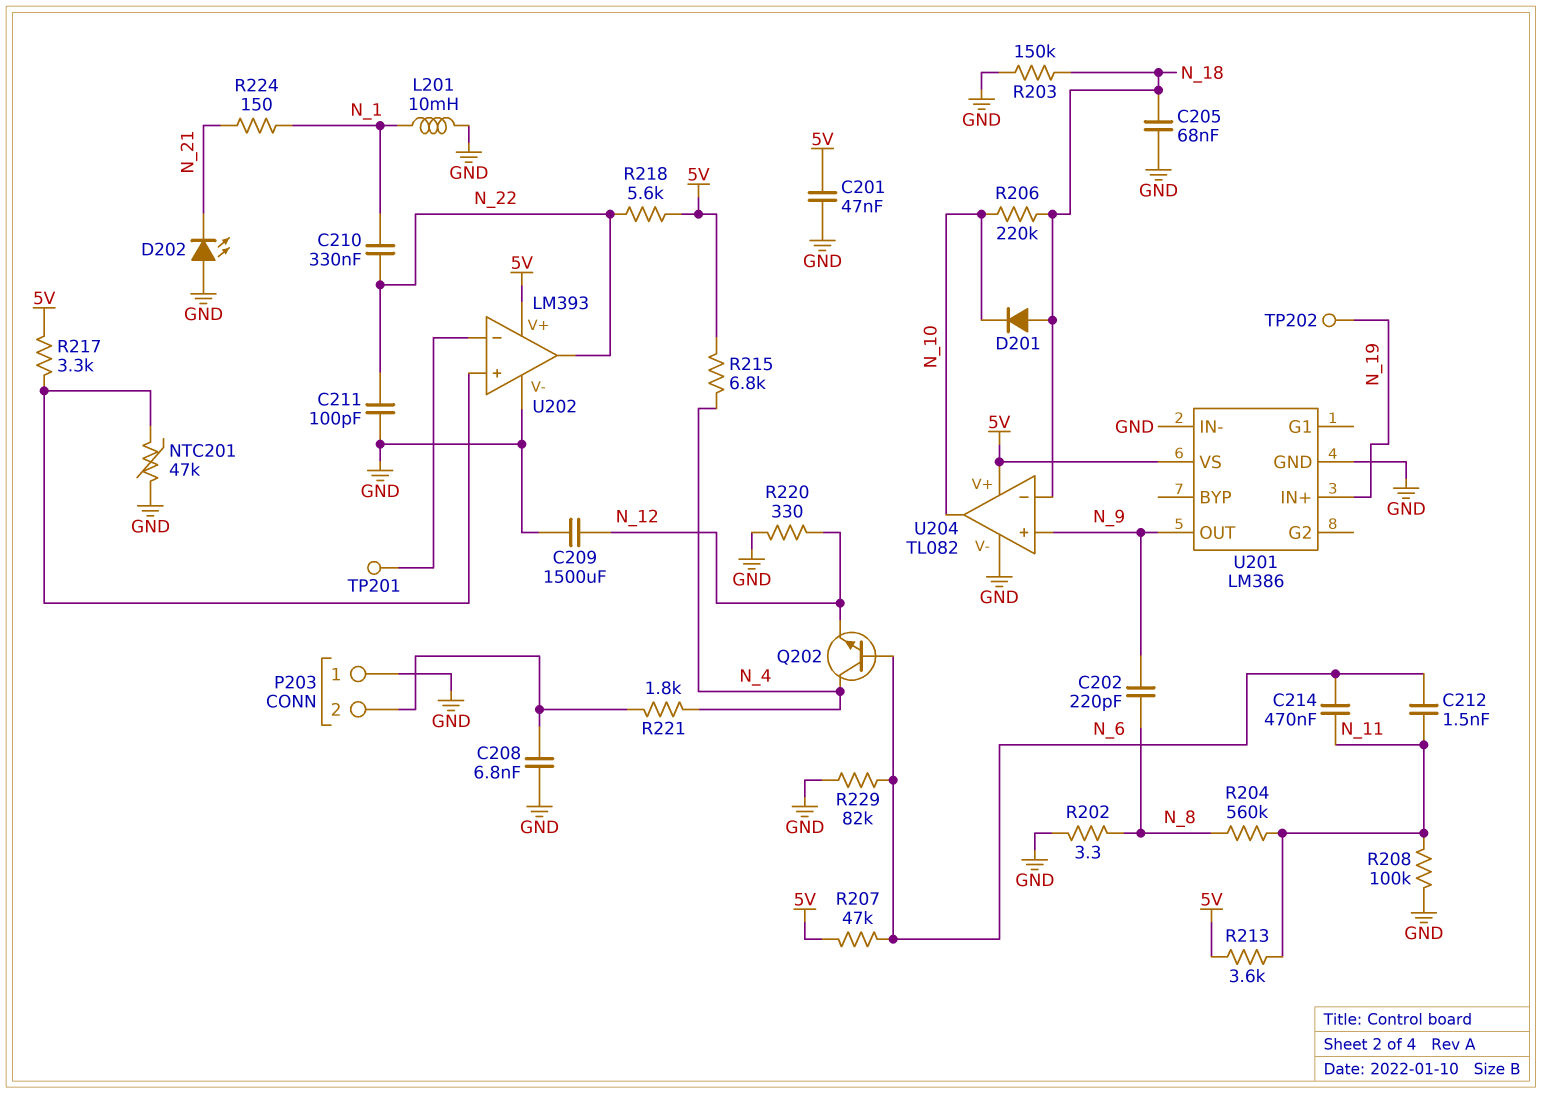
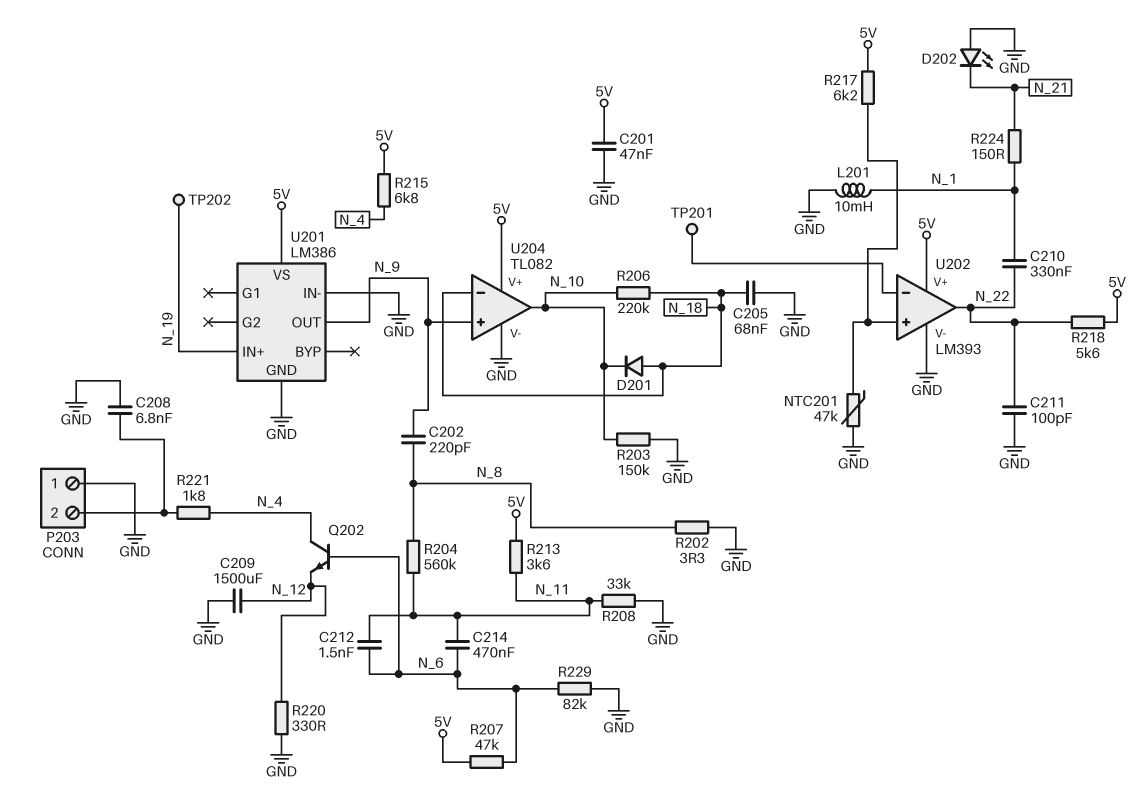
R203: 150k (GND, N_18) -> 150k (GND, N_10)
R208: 100k (GND, N_11) -> 33k (GND, N_11)
R217: 3.3k (5V, U202/in+) -> 6.2k (5V, U202/in+)

